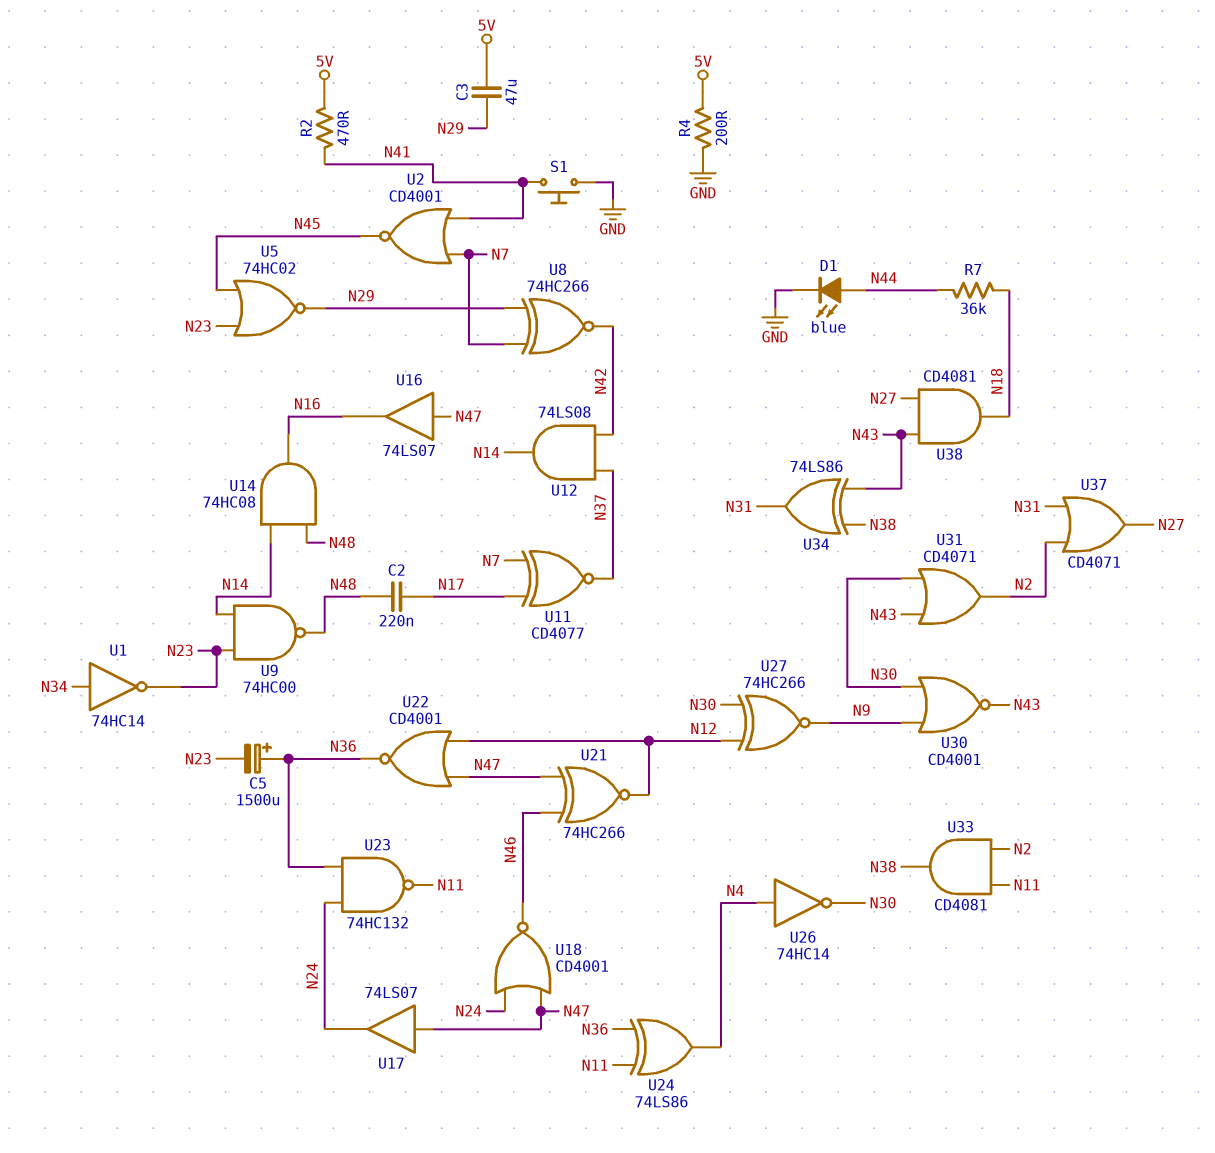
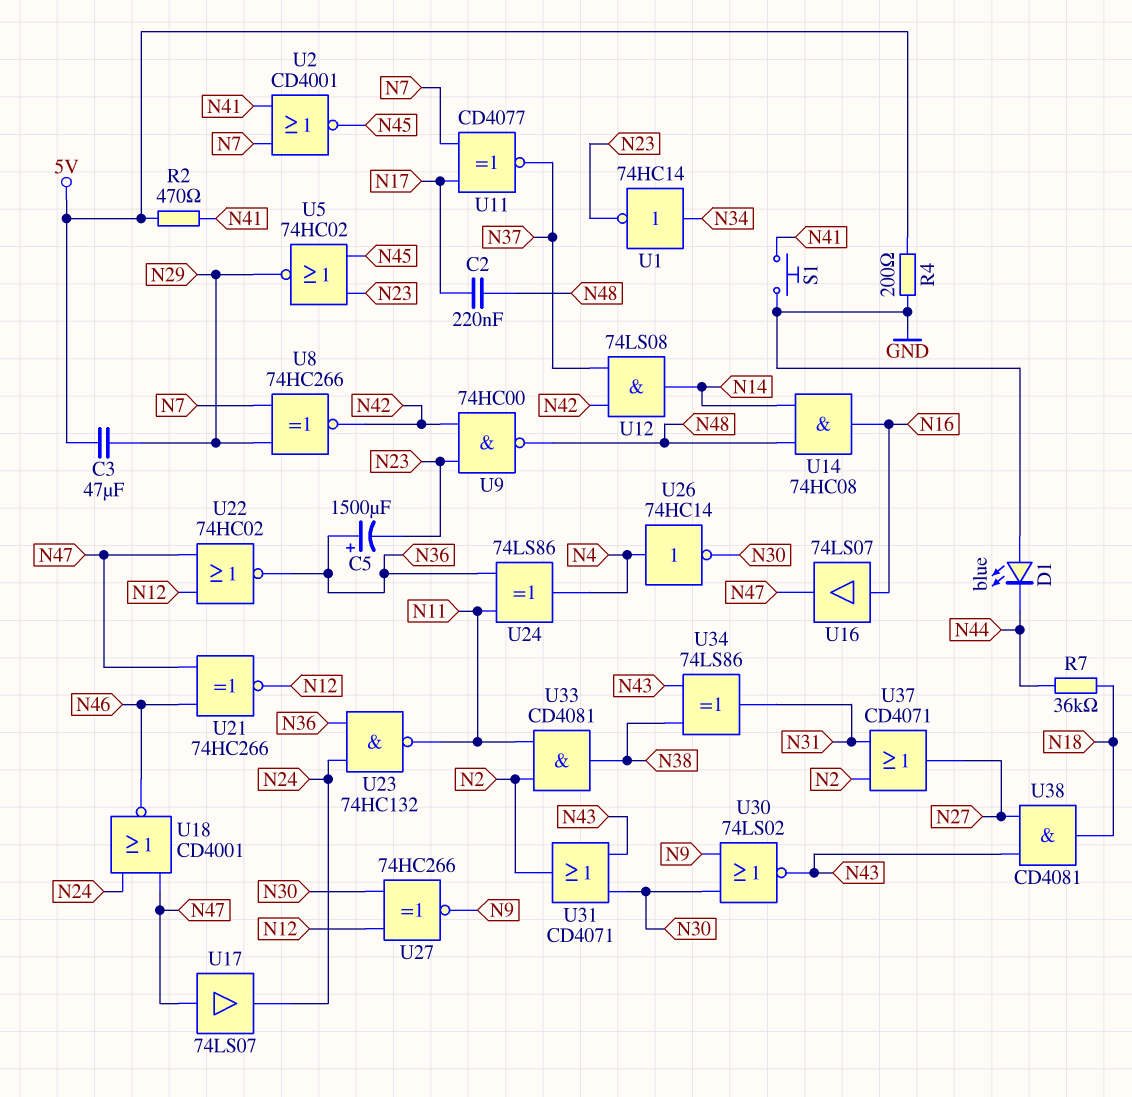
D1: LED blue (A N44, K GND) -> LED blue (A GND, K N44)
U9: NAND 74HC00 (in N14, in N23, out N48) -> NAND 74HC00 (in N23, in N42, out N48)
U16: buffer 74LS07 (in N47, out N16) -> buffer 74LS07 (in N16, out N47)
U22: NOR CD4001 (in N12, in N47, out N36) -> NOR 74HC02 (in N12, in N47, out N36)
U30: NOR CD4001 (in N9, in N30, out N43) -> NOR 74LS02 (in N9, in N30, out N43)

